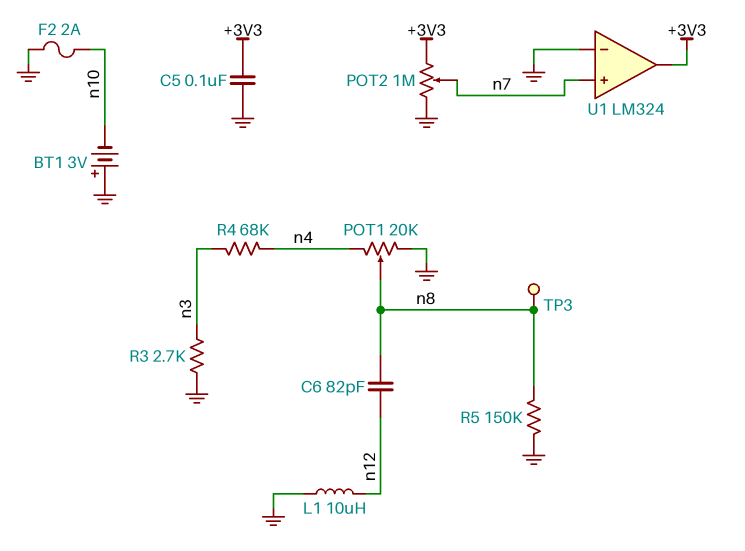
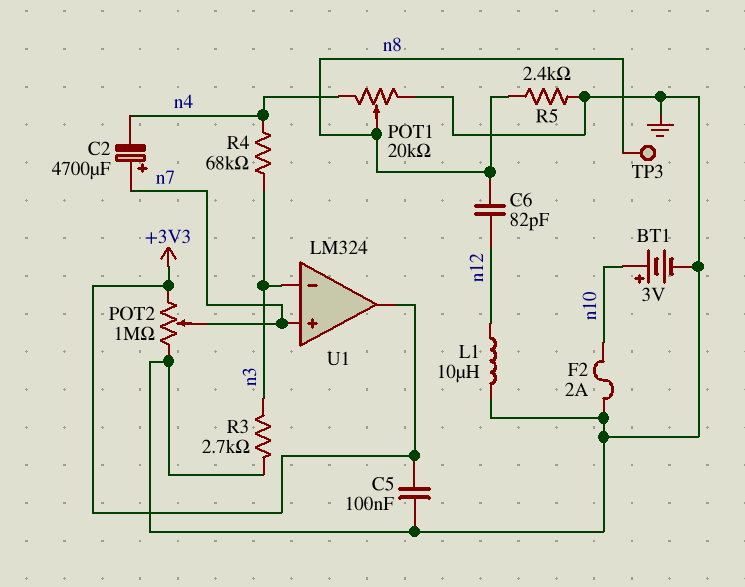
BT1: 3V (plus GND, minus n10) -> 3V (plus n10, minus GND)
C2: none -> 4700uF (plus n7, minus n4)
R5: 150k (GND, n8) -> 2.4k (GND, n8)
U1 pin in-: GND -> n3

